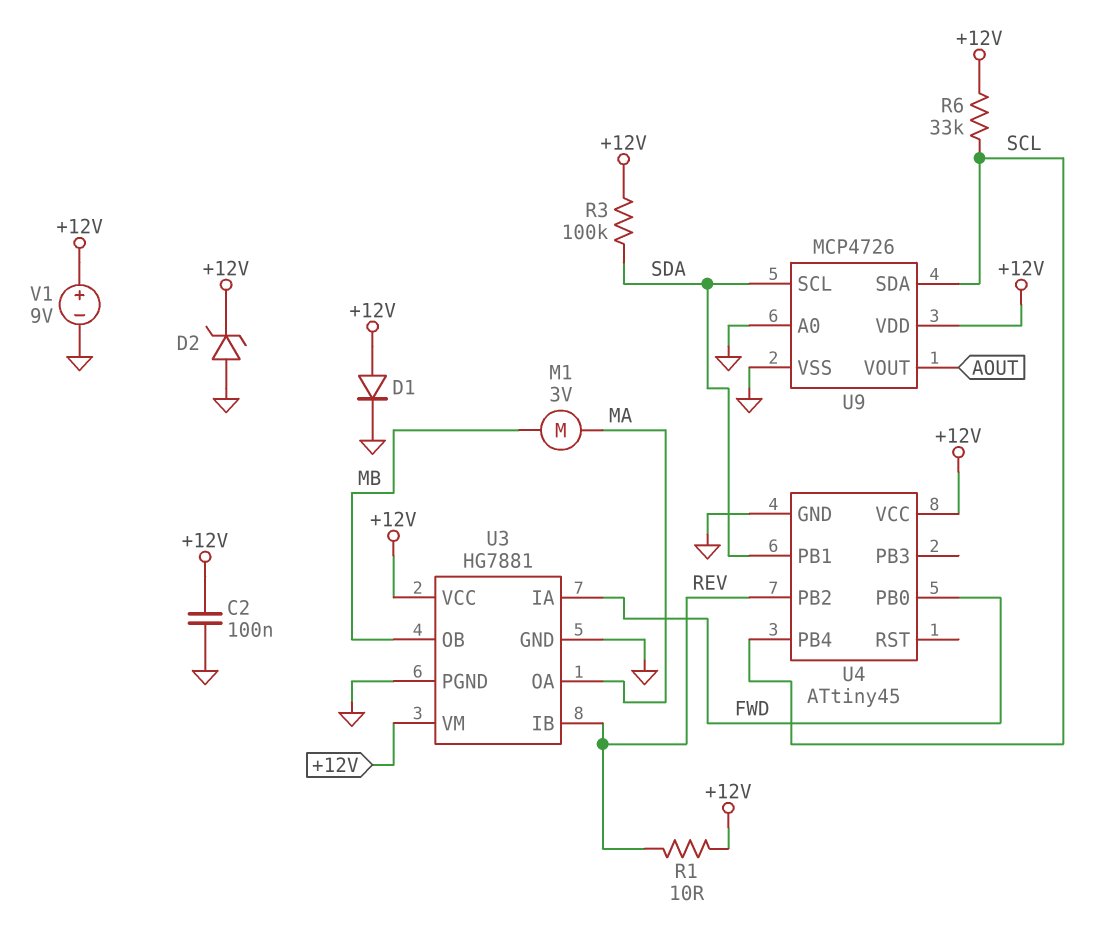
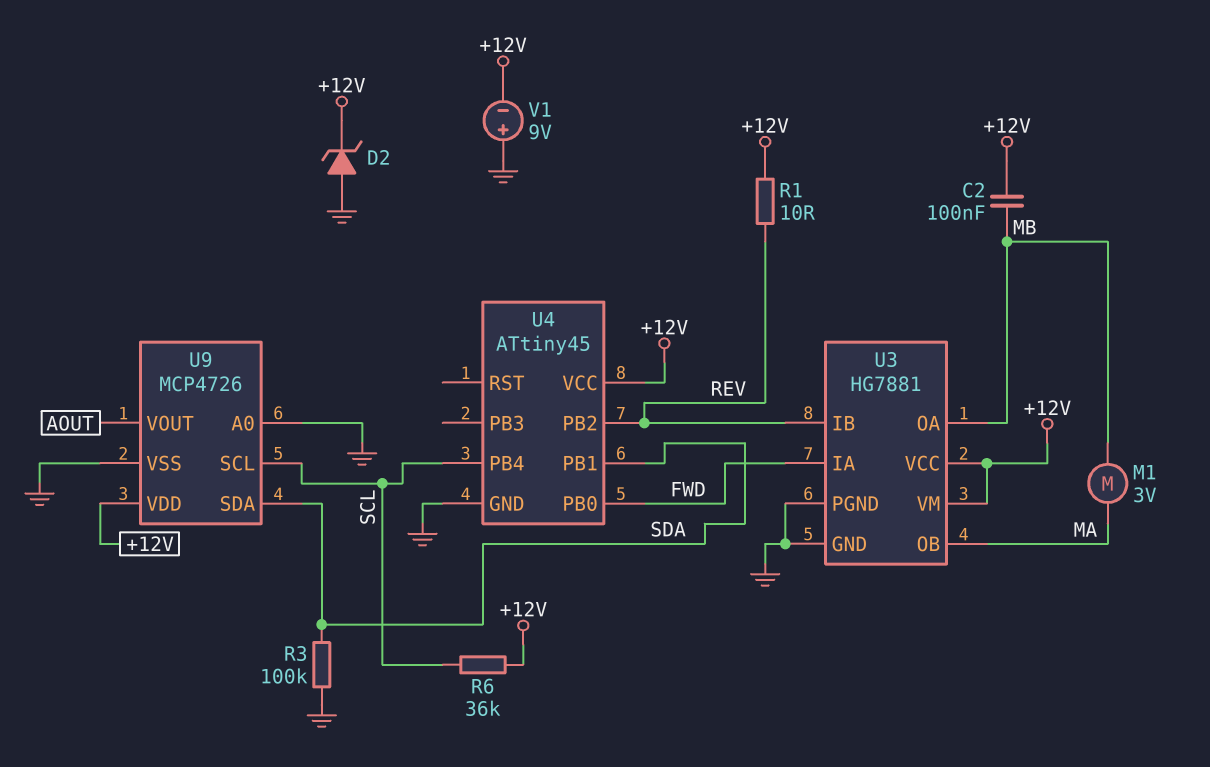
C2: 100nF (+12V, GND) -> 100nF (+12V, MB)
D1: diode (A +12V, K GND) -> none
R3: 100k (+12V, SDA) -> 100k (GND, SDA)
R6: 33k (+12V, SCL) -> 36k (+12V, SCL)
U3 pin OA: MA -> MB
U3 pin OB: MB -> MA
U9 pin SCL: SDA -> SCL
U9 pin SDA: SCL -> SDA
V1: 9V (plus +12V, minus GND) -> 9V (plus GND, minus +12V)

